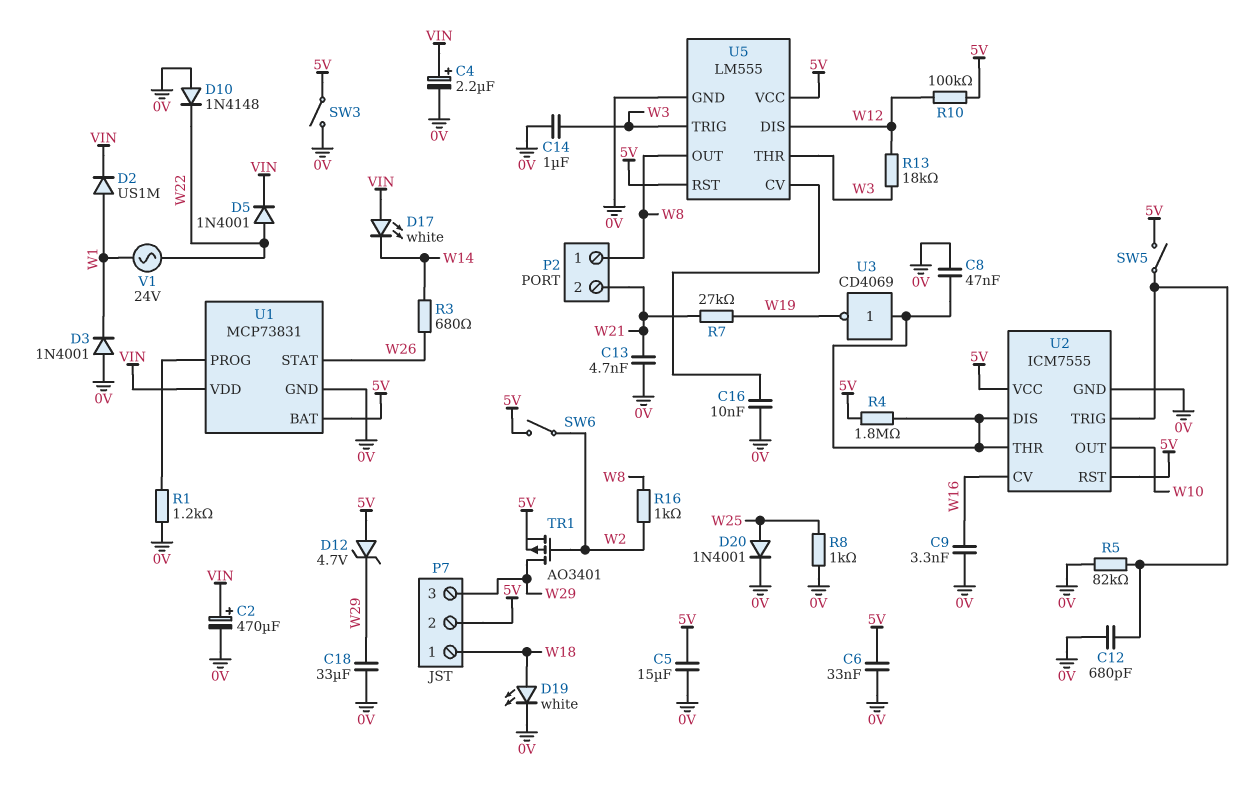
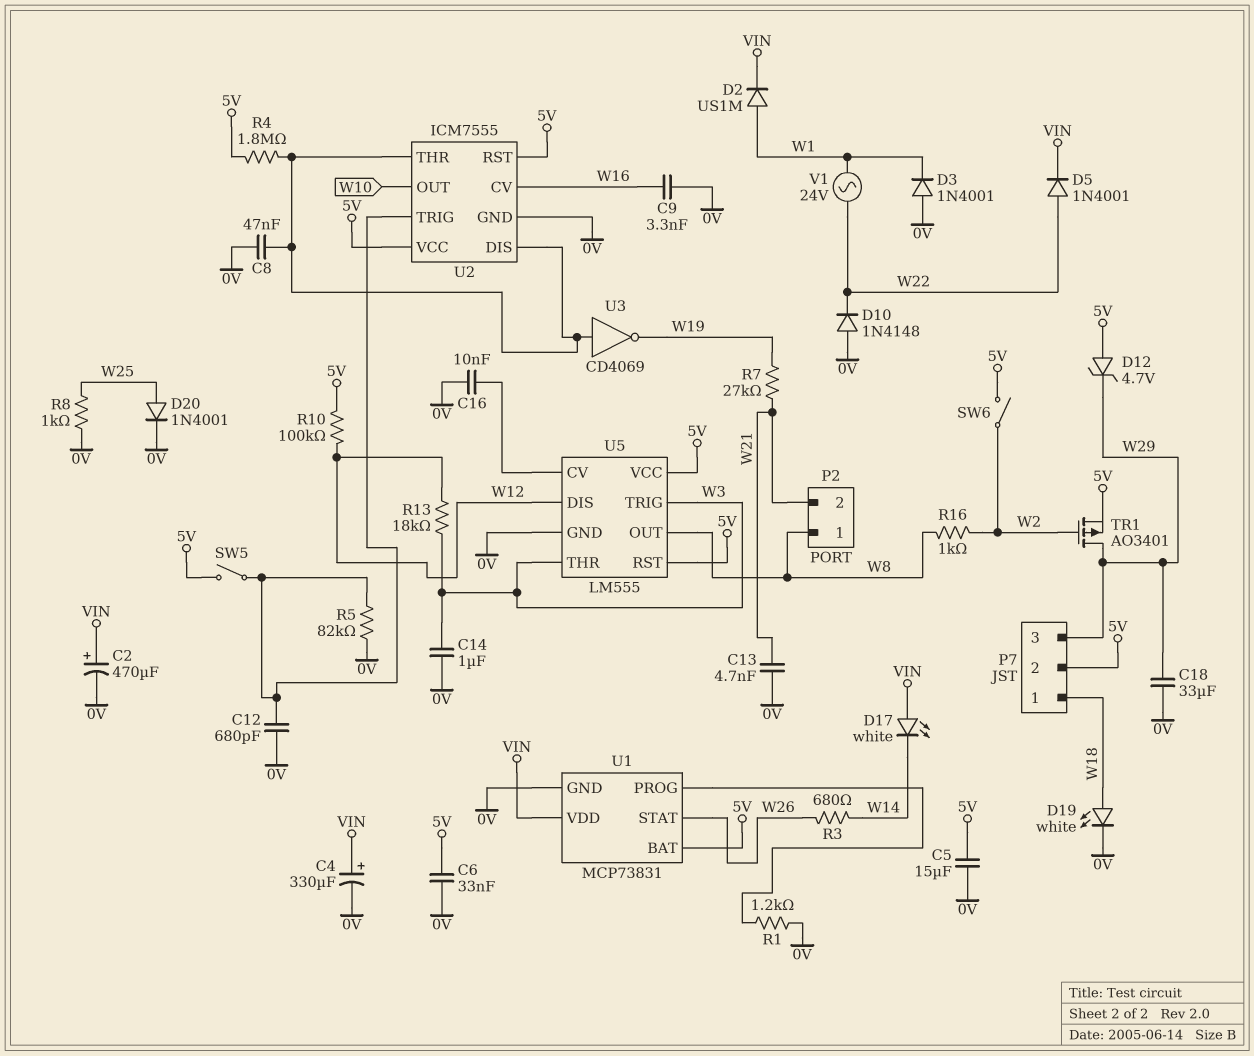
C4: 2.2uF (plus VIN, minus 0V) -> 330uF (plus VIN, minus 0V)
SW3: switch (0V, 5V) -> none

